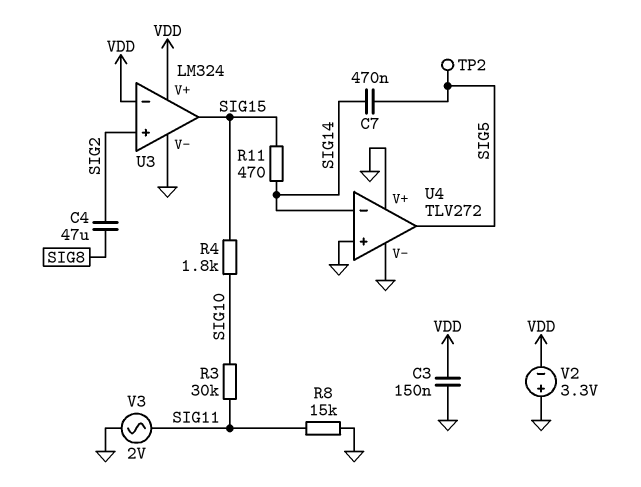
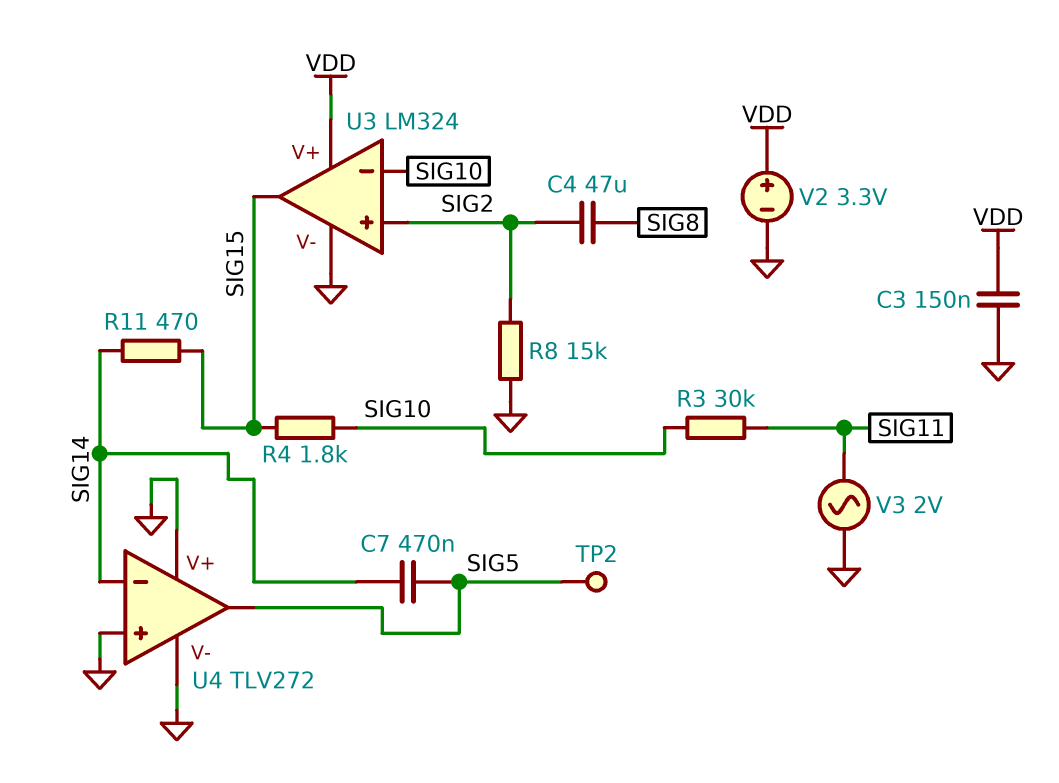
R8: 15k (GND, SIG11) -> 15k (GND, SIG2)
U3 pin in-: VDD -> SIG10
V2: 3.3V (plus GND, minus VDD) -> 3.3V (plus VDD, minus GND)

